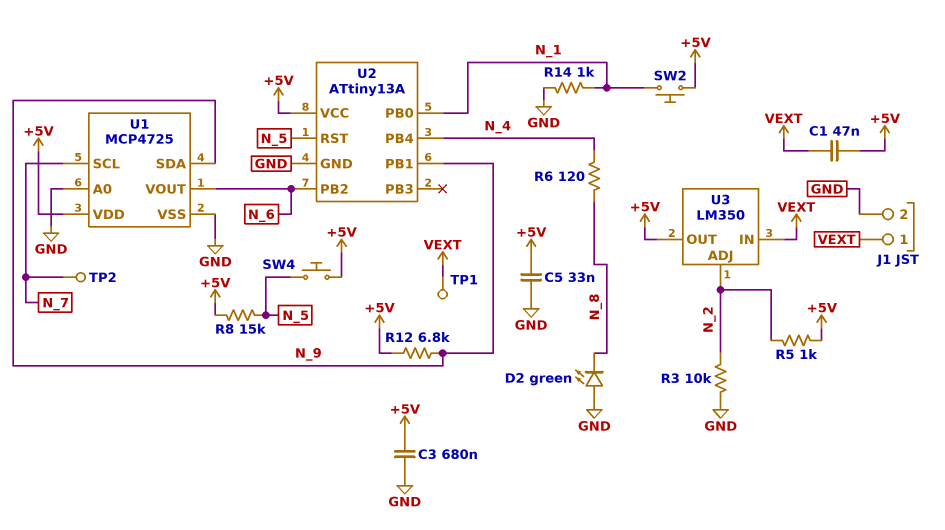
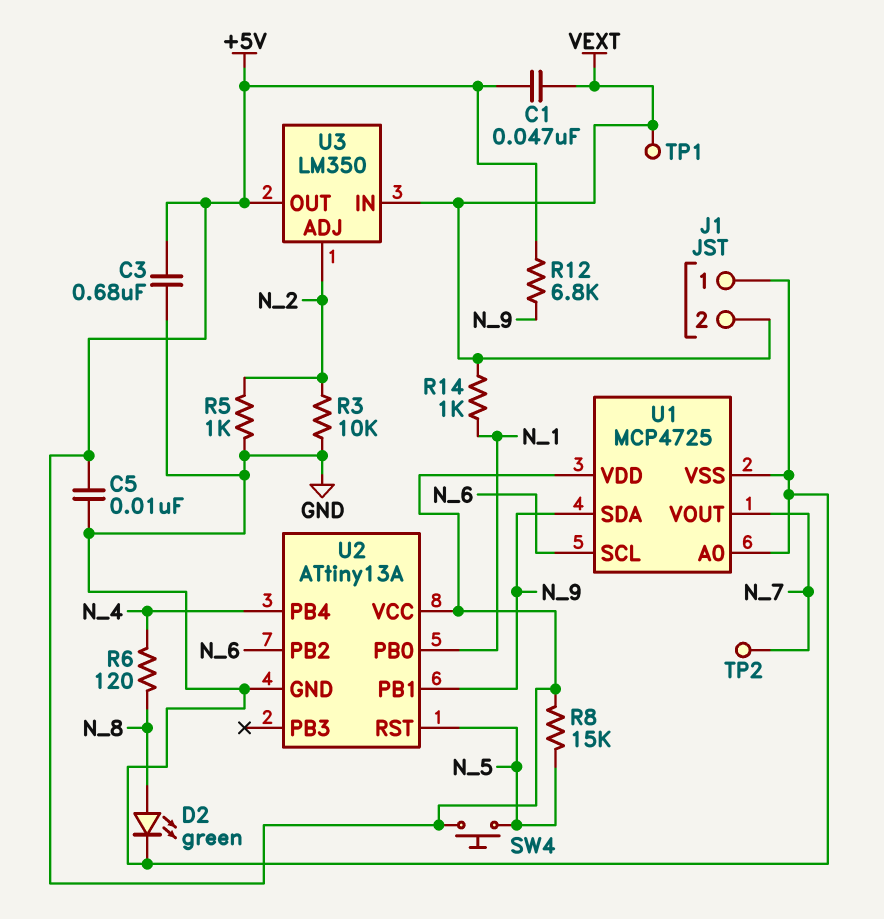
C5: 33nF (+5V, GND) -> 10nF (+5V, GND)
D2: LED green (A GND, K N_8) -> LED green (A N_8, K GND)
J1 pin 1: VEXT -> GND
J1 pin 2: GND -> VEXT
R5: 1k (+5V, N_2) -> 1k (GND, N_2)
R14: 1k (GND, N_1) -> 1k (N_1, VEXT)
SW2: button (+5V, N_1) -> none
U1 pin SCL: N_7 -> N_6
U1 pin VOUT: N_6 -> N_7

